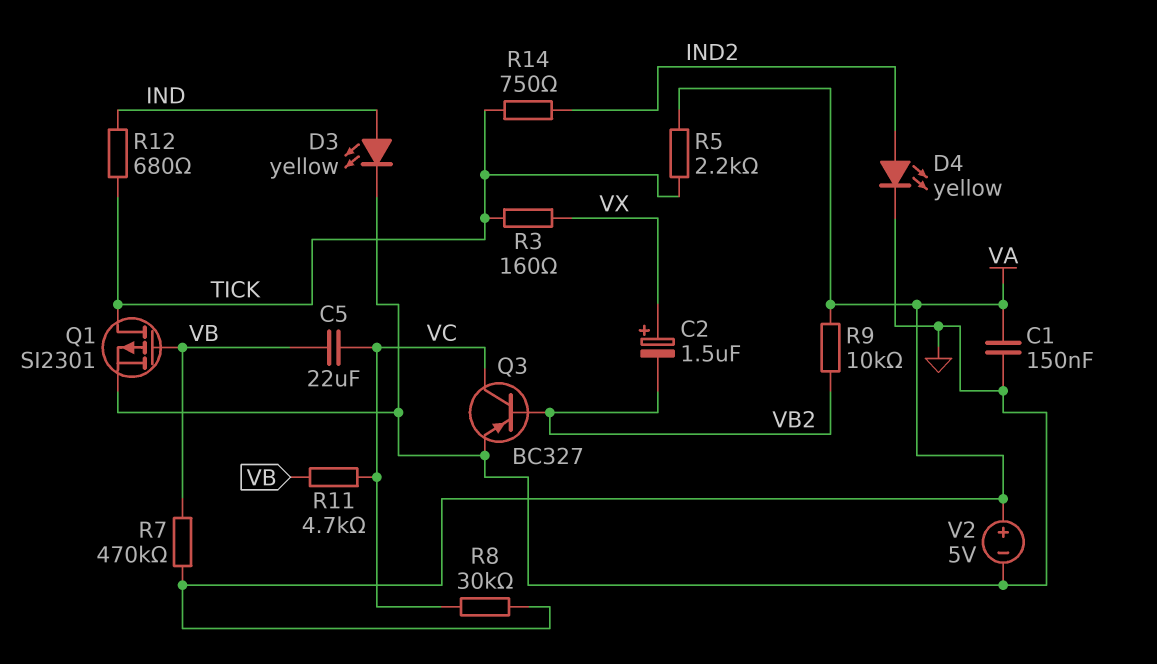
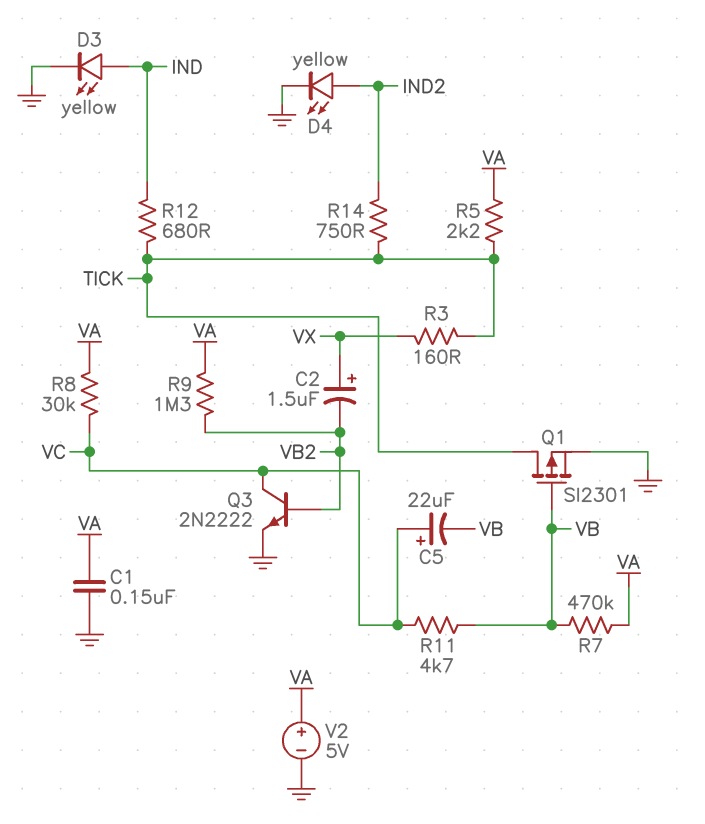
C5: 22uF (VB, VC) -> 22uF (plus VC, minus VB)
Q3: PNP BC327 (B VB2, C VC, E GND) -> NPN 2N2222 (B VB2, C VC, E GND)
R9: 10k (VA, VB2) -> 1.3M (VA, VB2)

